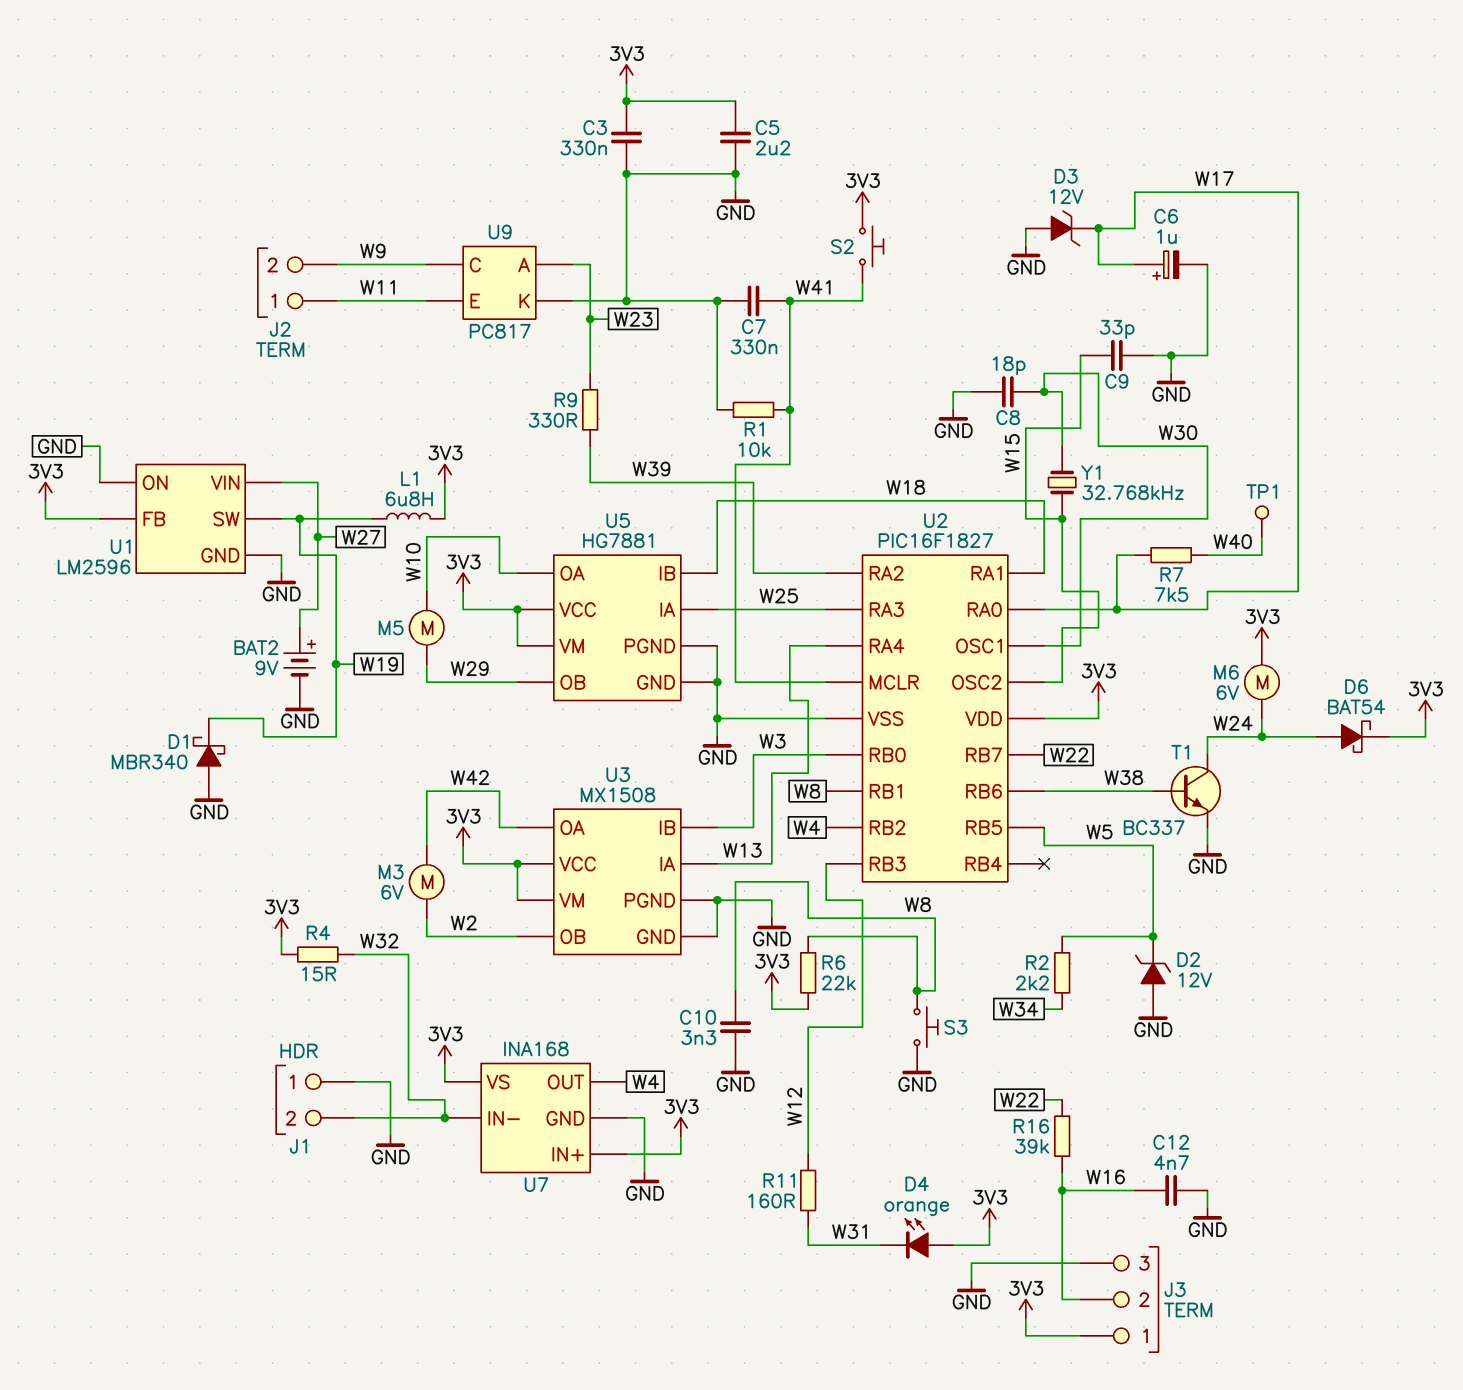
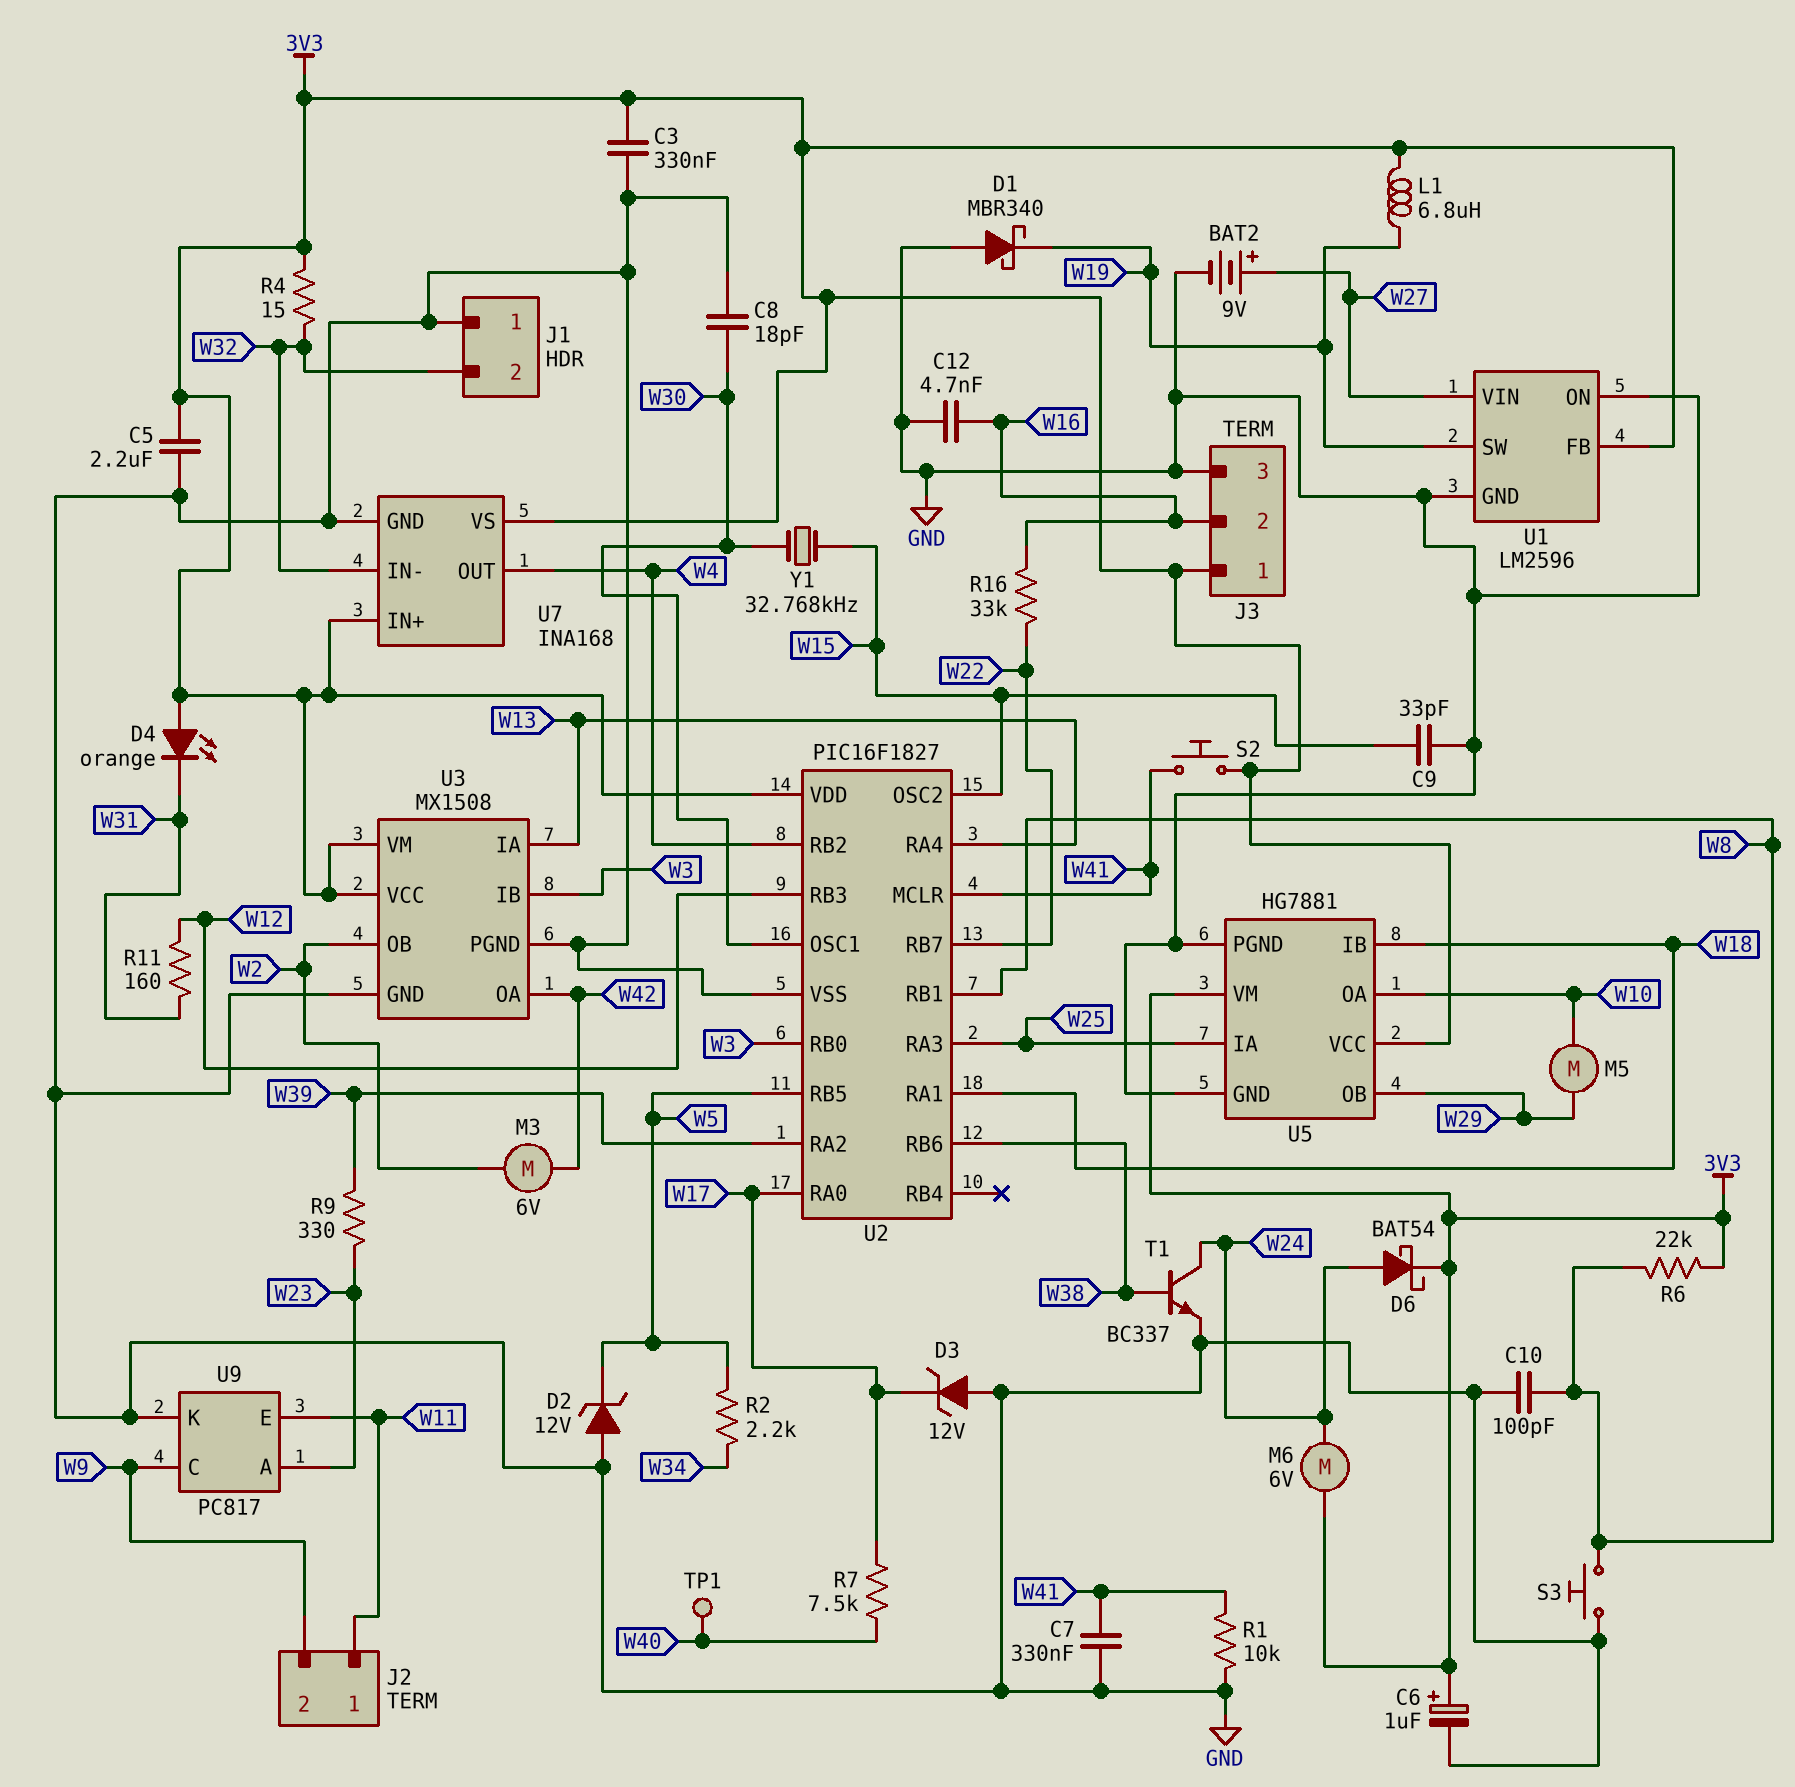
C6: 1uF (plus W17, minus GND) -> 1uF (plus 3V3, minus GND)
C10: 3.3nF (GND, W8) -> 100pF (GND, W8)
R16: 39k (W16, W22) -> 33k (W16, W22)

